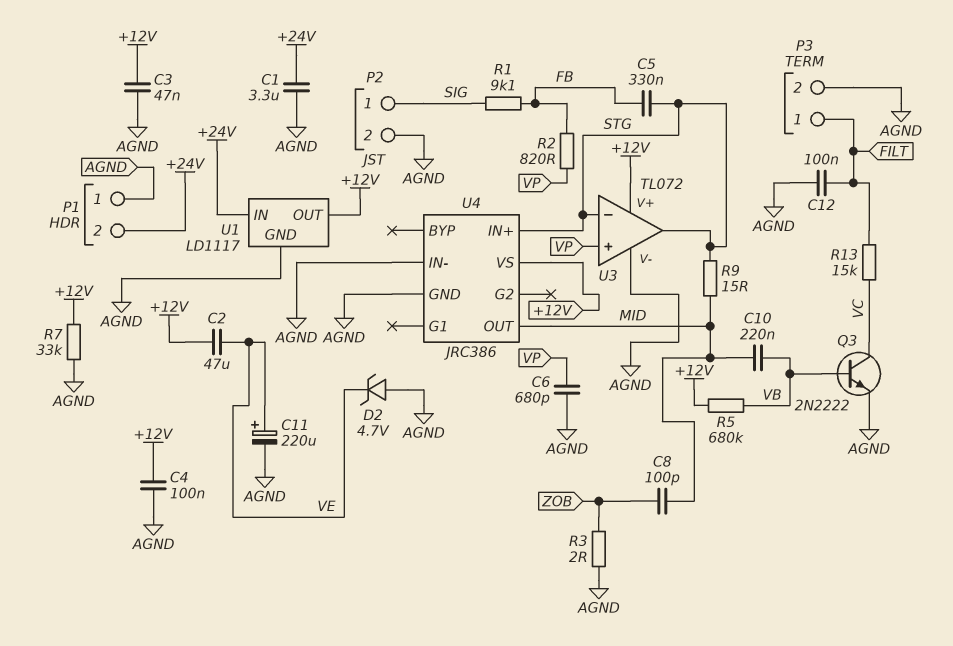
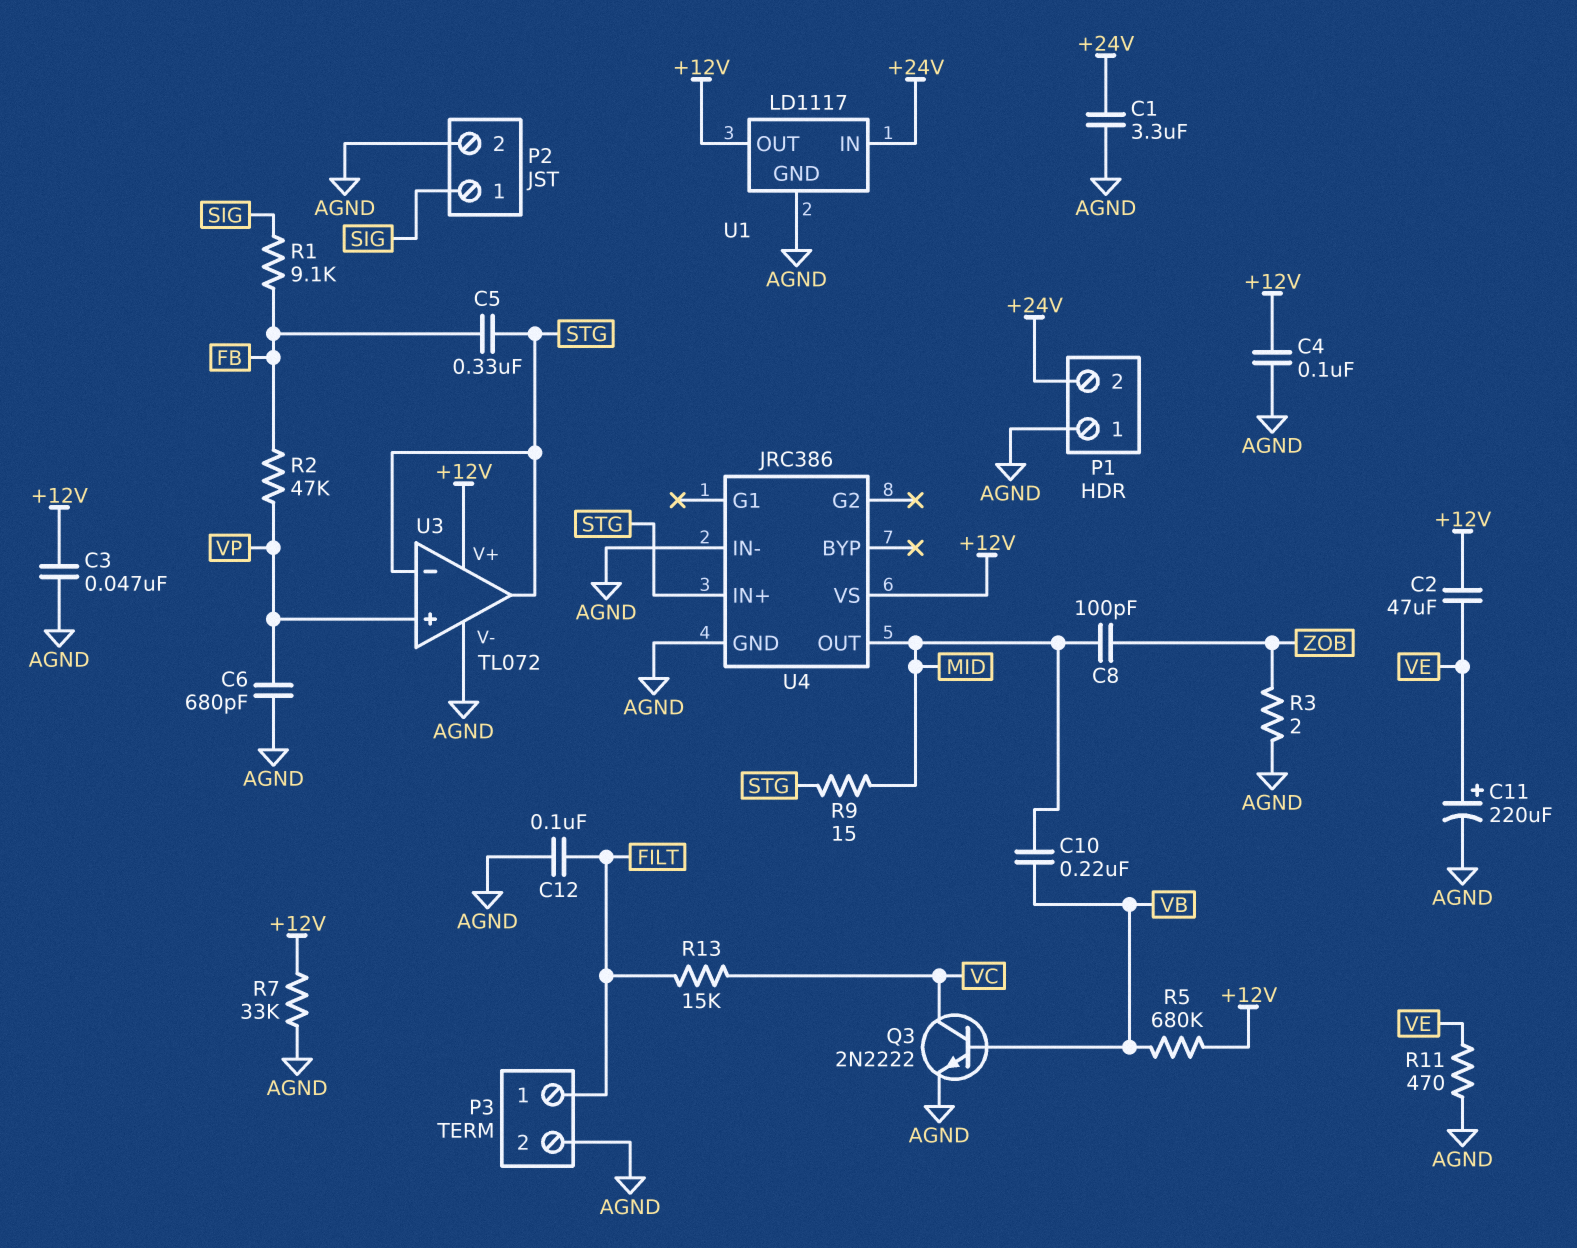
D2: zener 4.7V (A AGND, K VE) -> none
R2: 820 (FB, VP) -> 47k (FB, VP)
R11: none -> 470 (AGND, VE)

